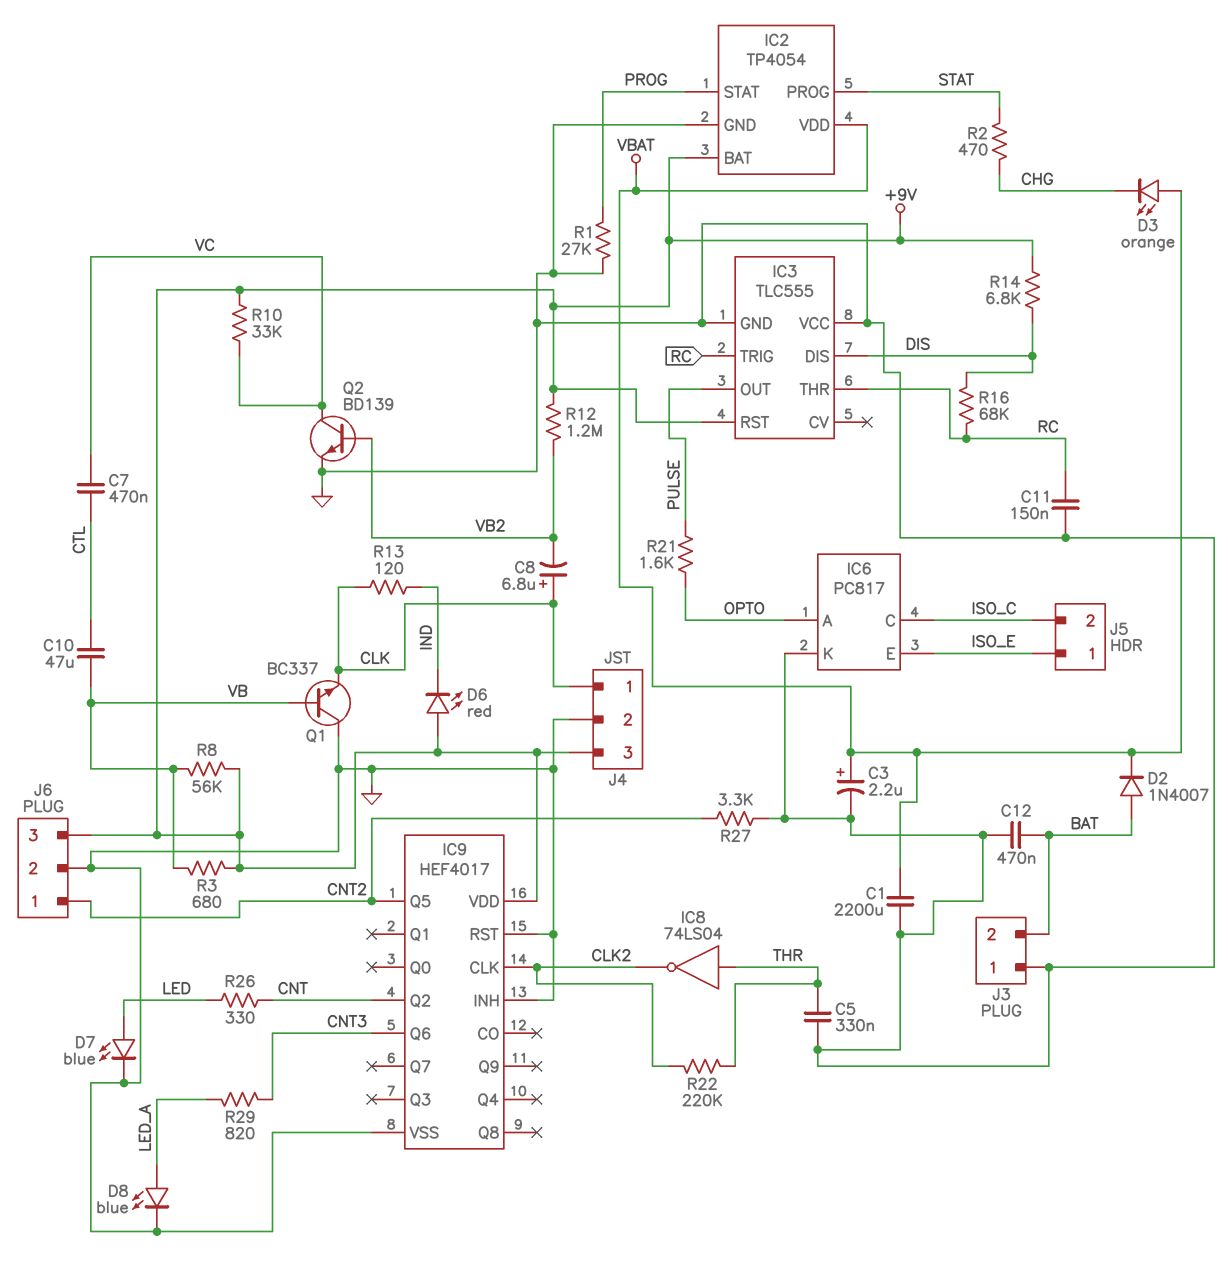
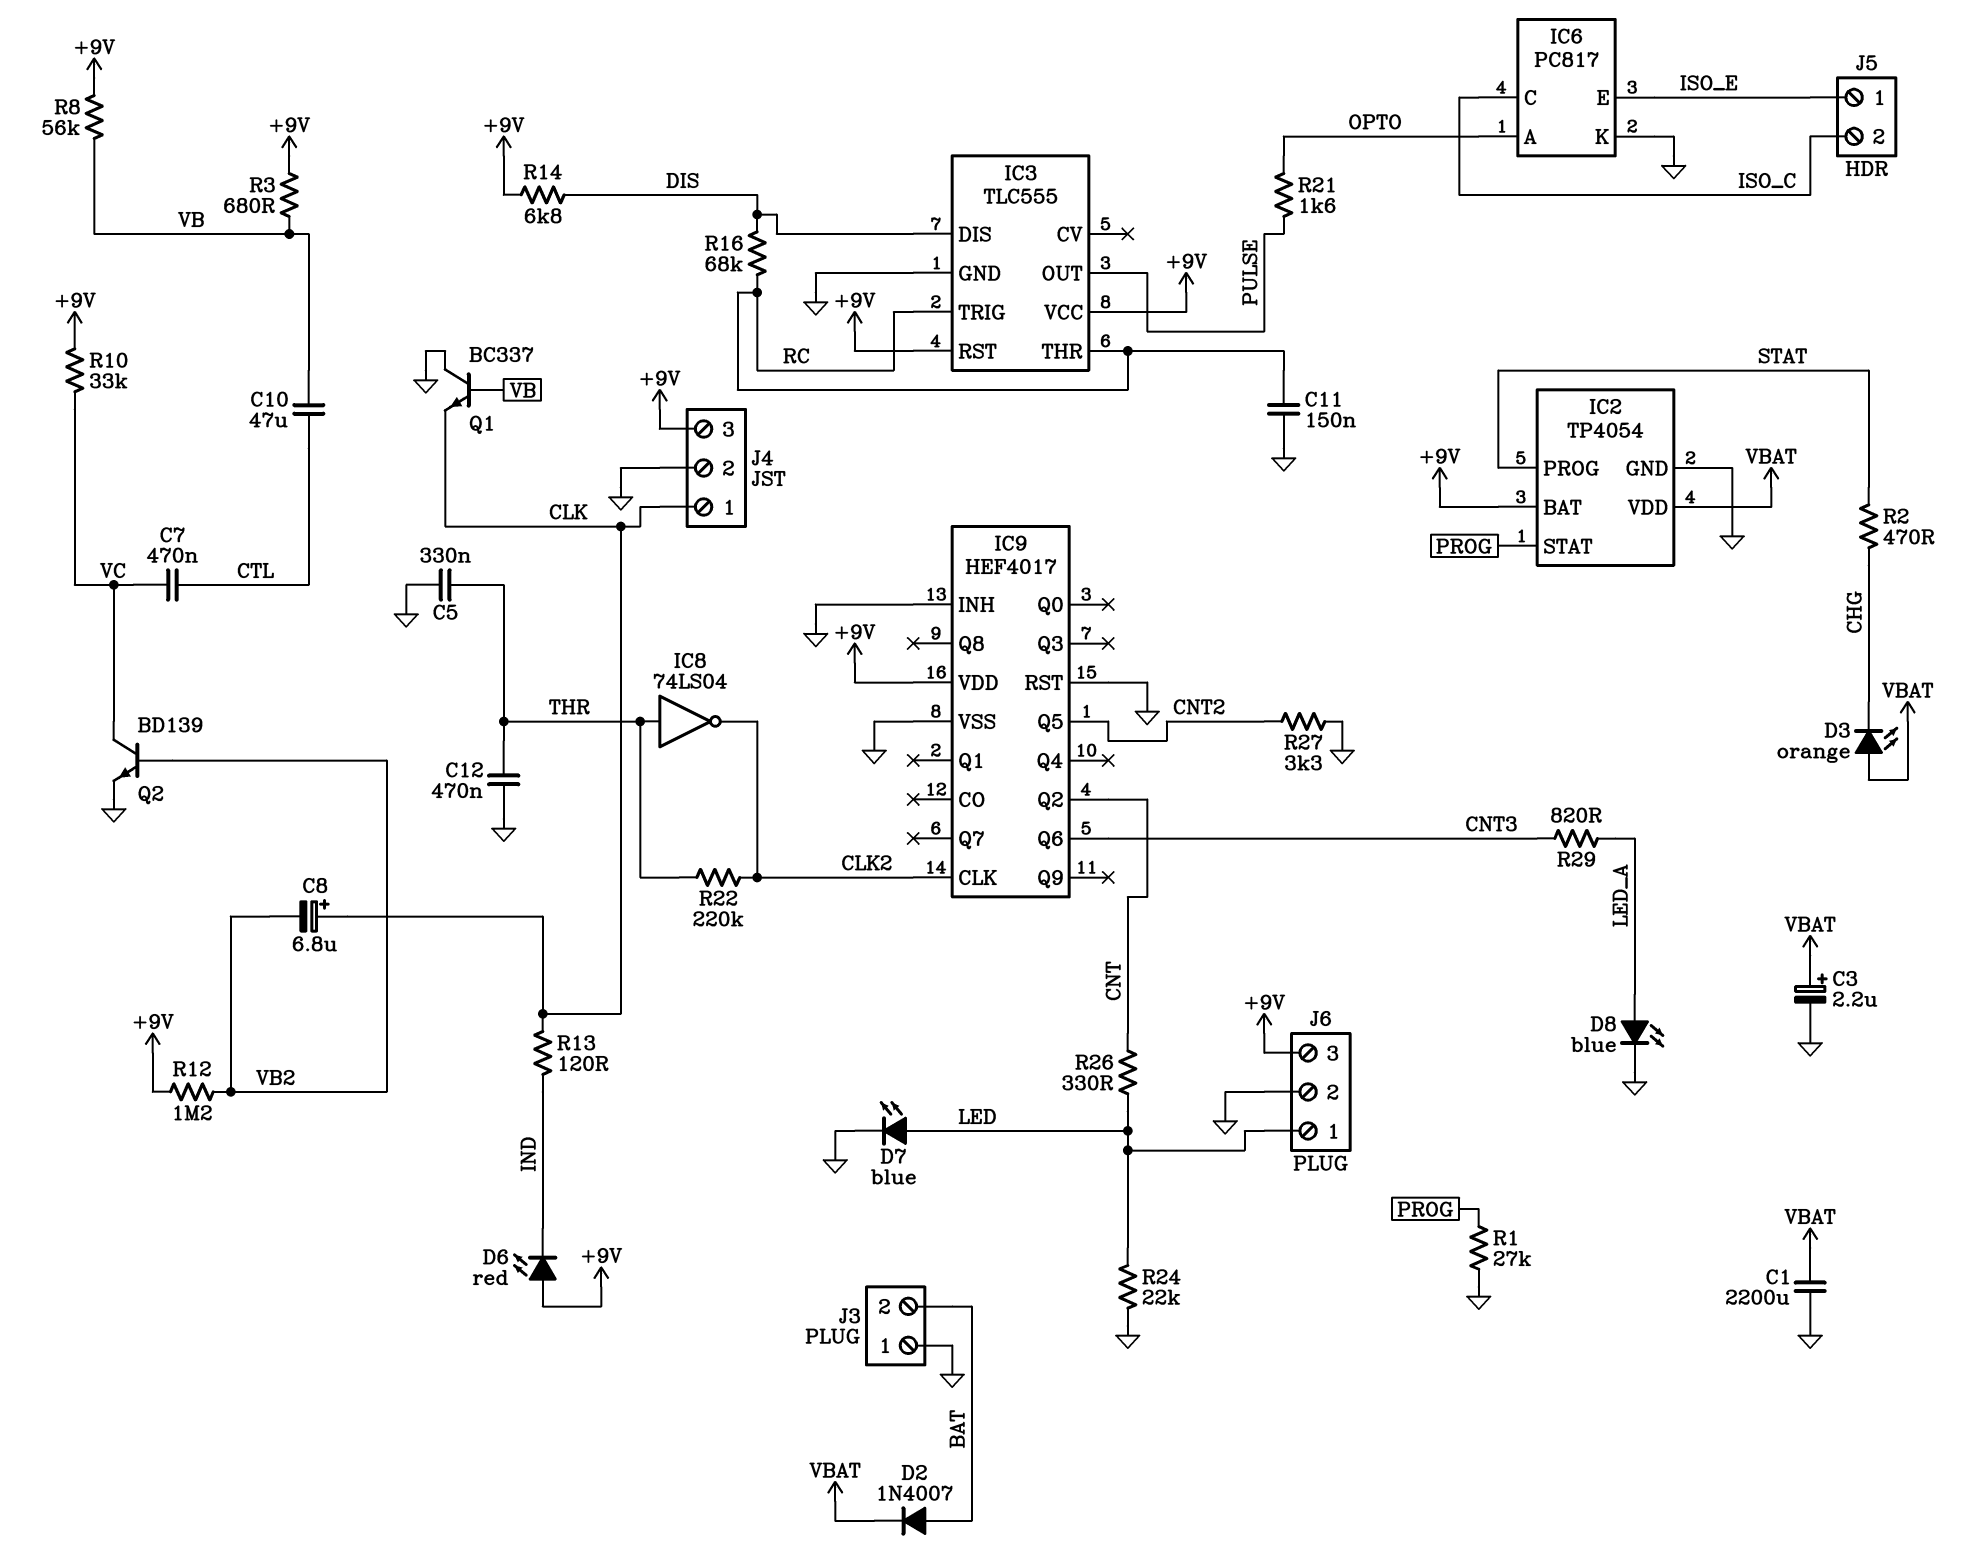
C12: 470nF (BAT, GND) -> 470nF (GND, THR)
IC3 pin VCC: GND -> +9V
J6 pin 1: CNT2 -> LED
R24: none -> 22k (GND, LED)

